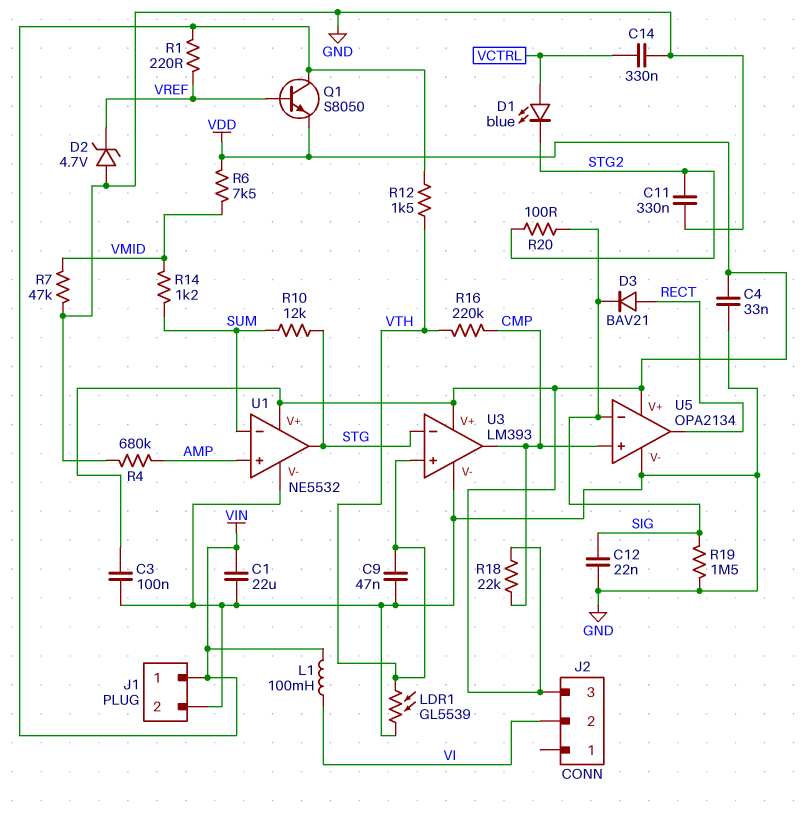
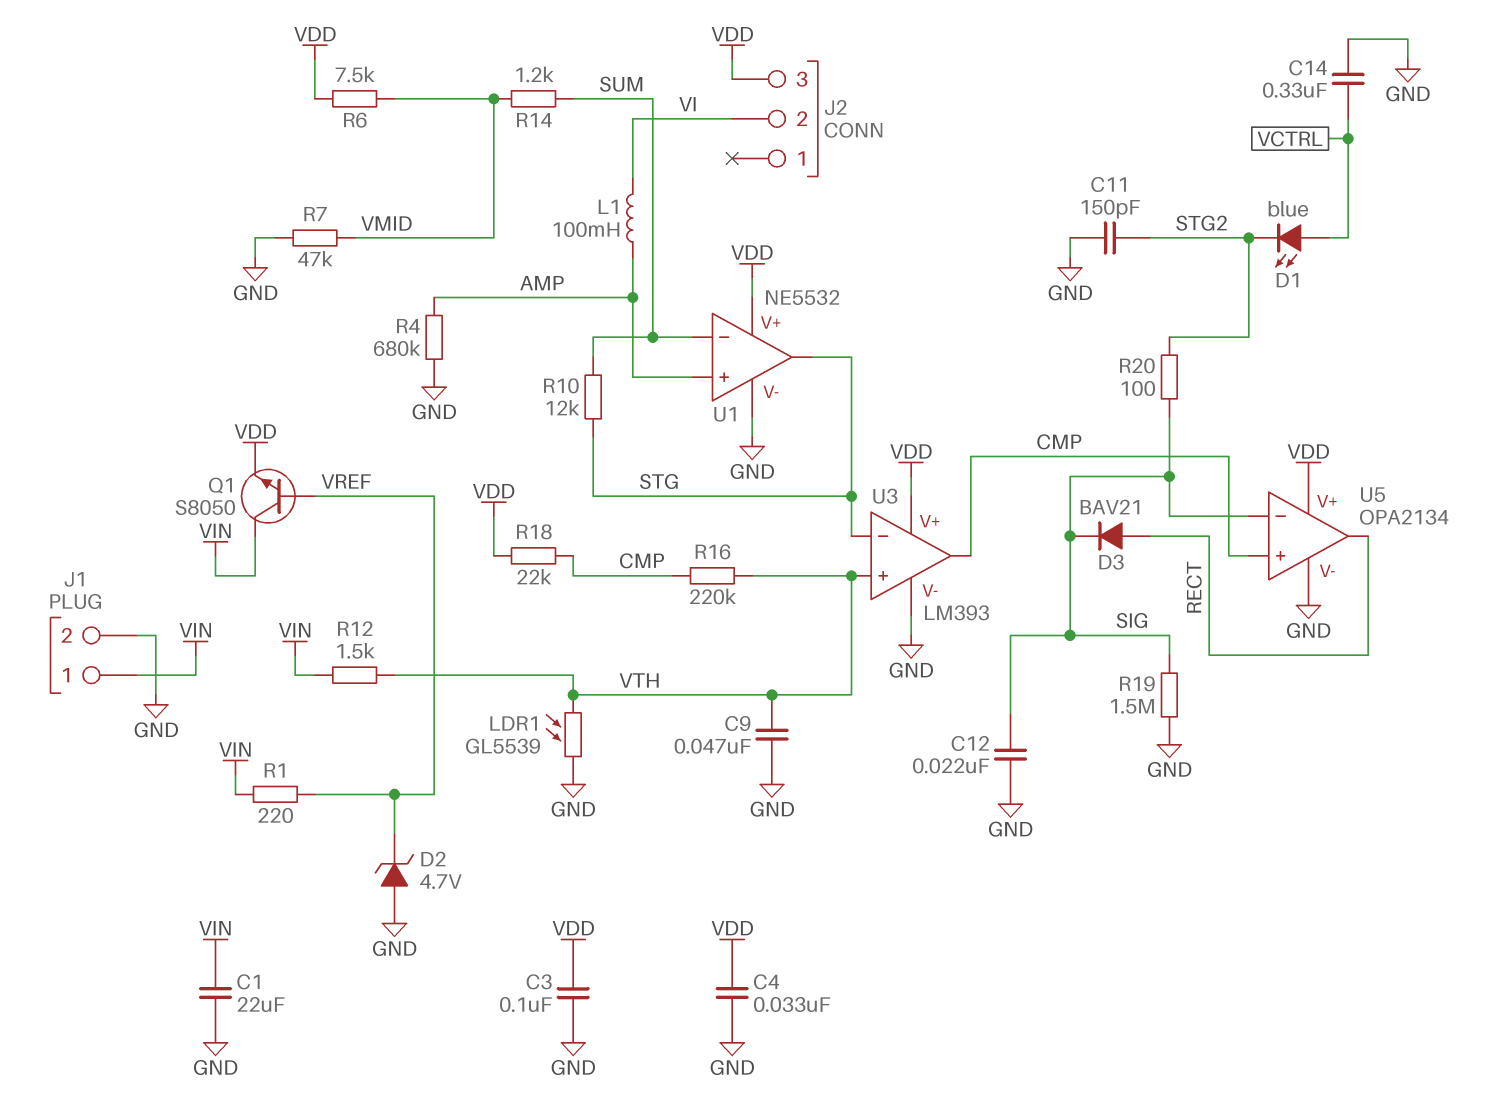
C11: 330nF (GND, STG2) -> 150pF (GND, STG2)
L1: 100mH (VI, VIN) -> 100mH (AMP, VI)

